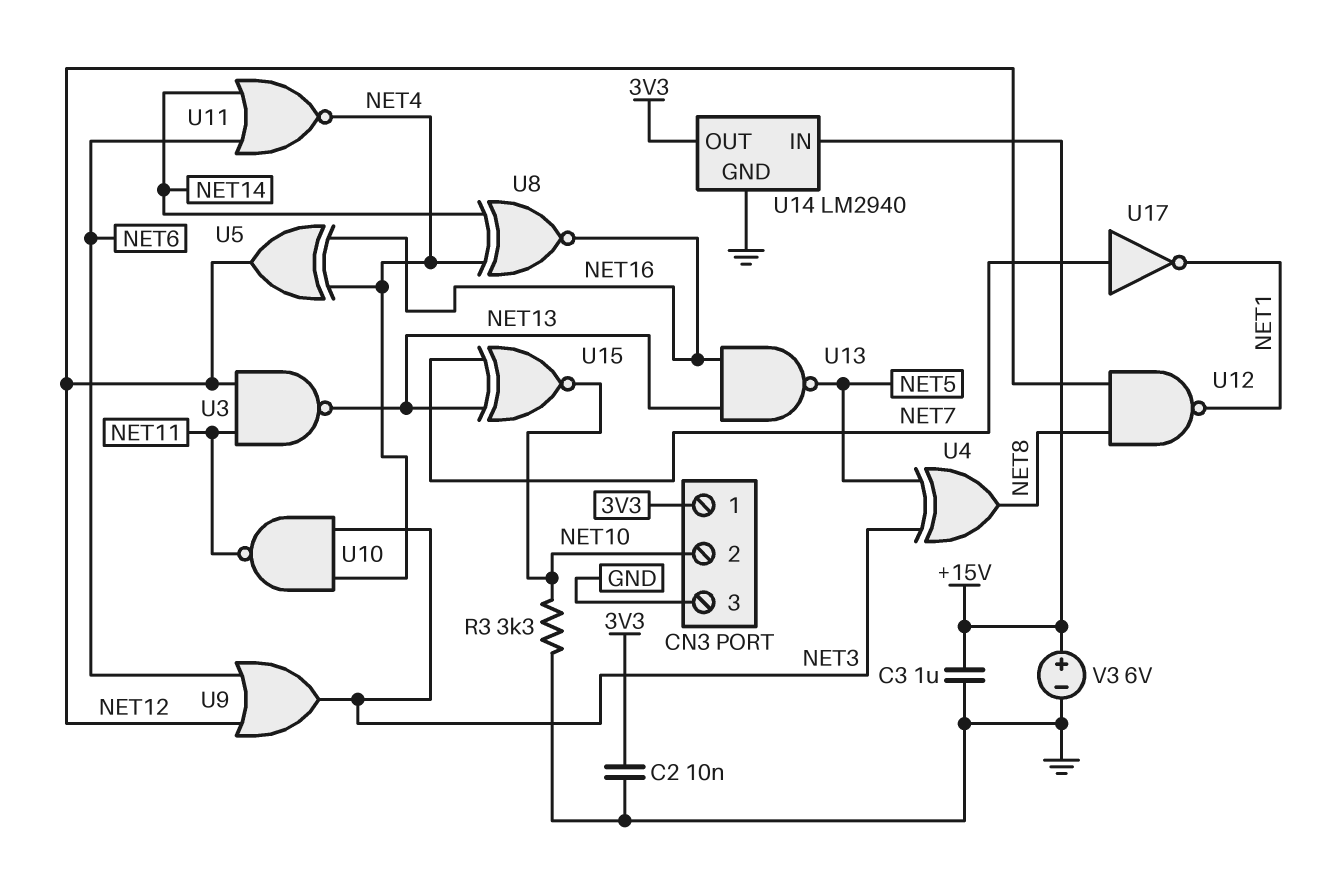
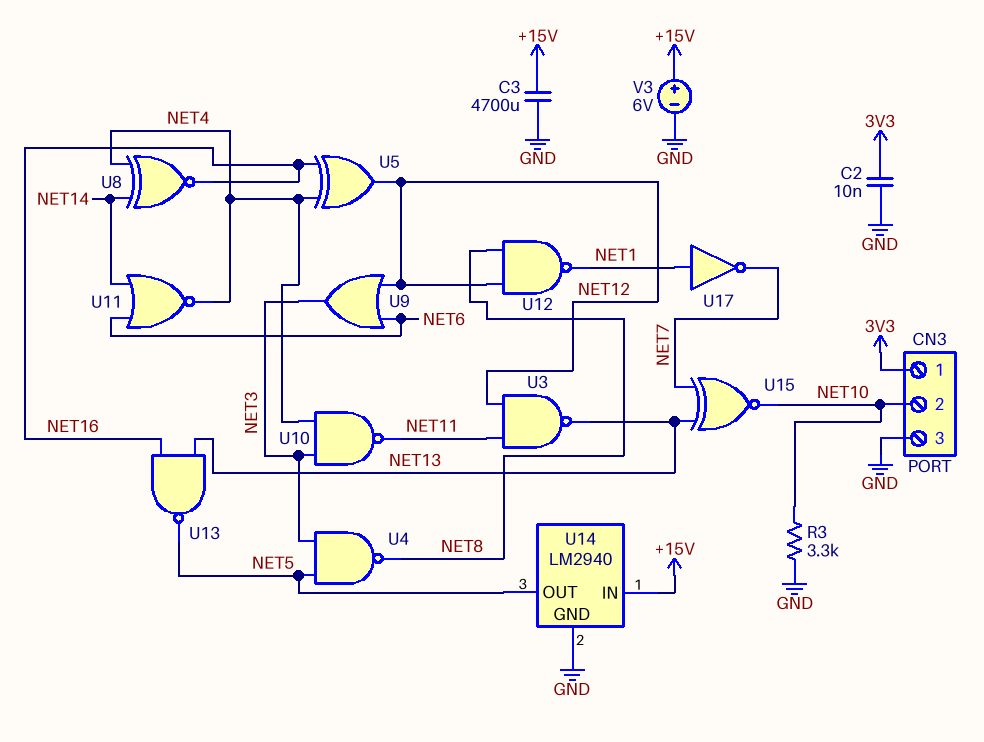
C3: 1uF (+15V, GND) -> 4700uF (+15V, GND)
U4: XOR (in NET3, in NET5, out NET8) -> NAND (in NET3, in NET5, out NET8)
U14 pin OUT: 3V3 -> NET5
U17: NOT (in NET7, out NET1) -> NOT (in NET1, out NET7)

